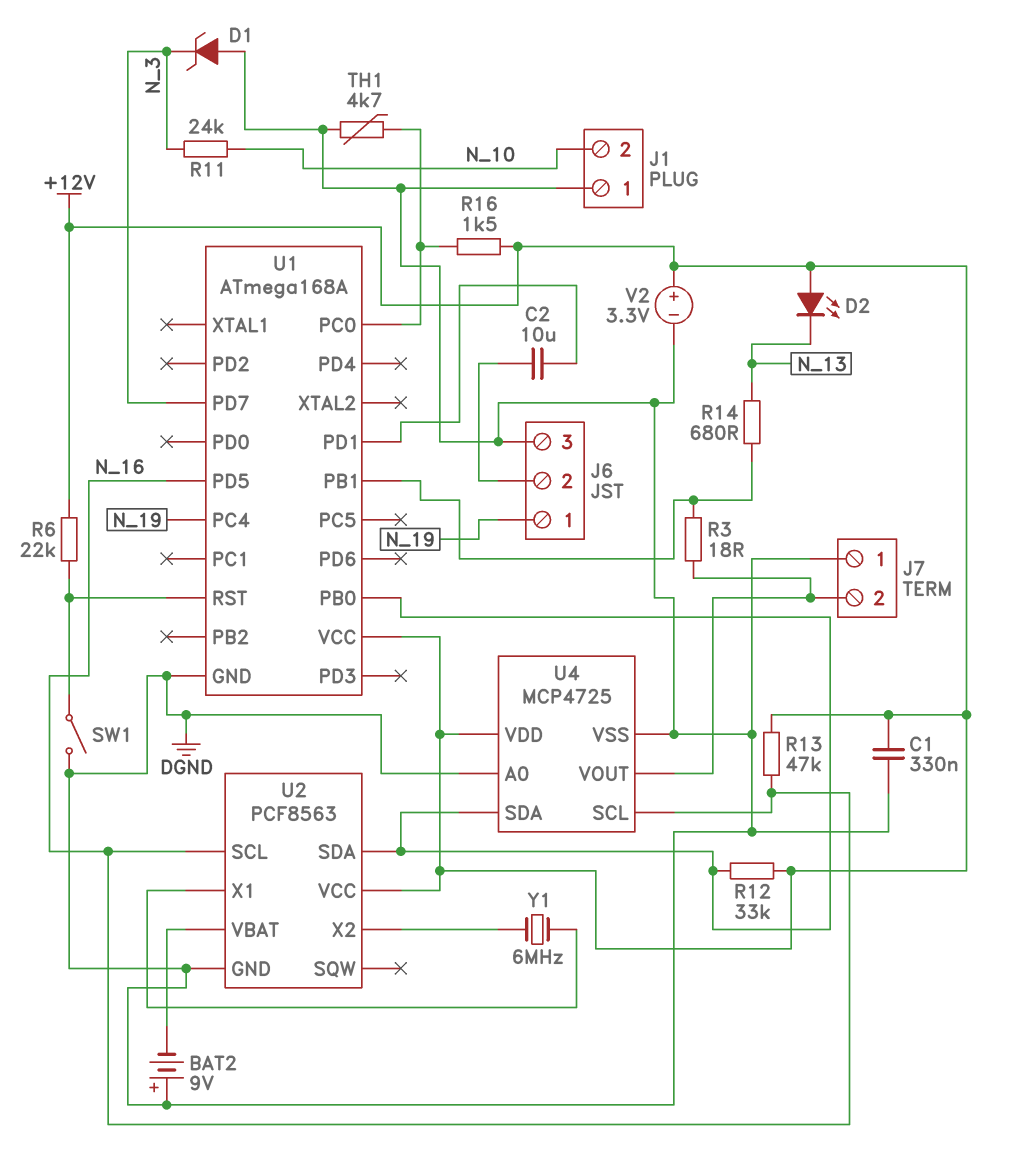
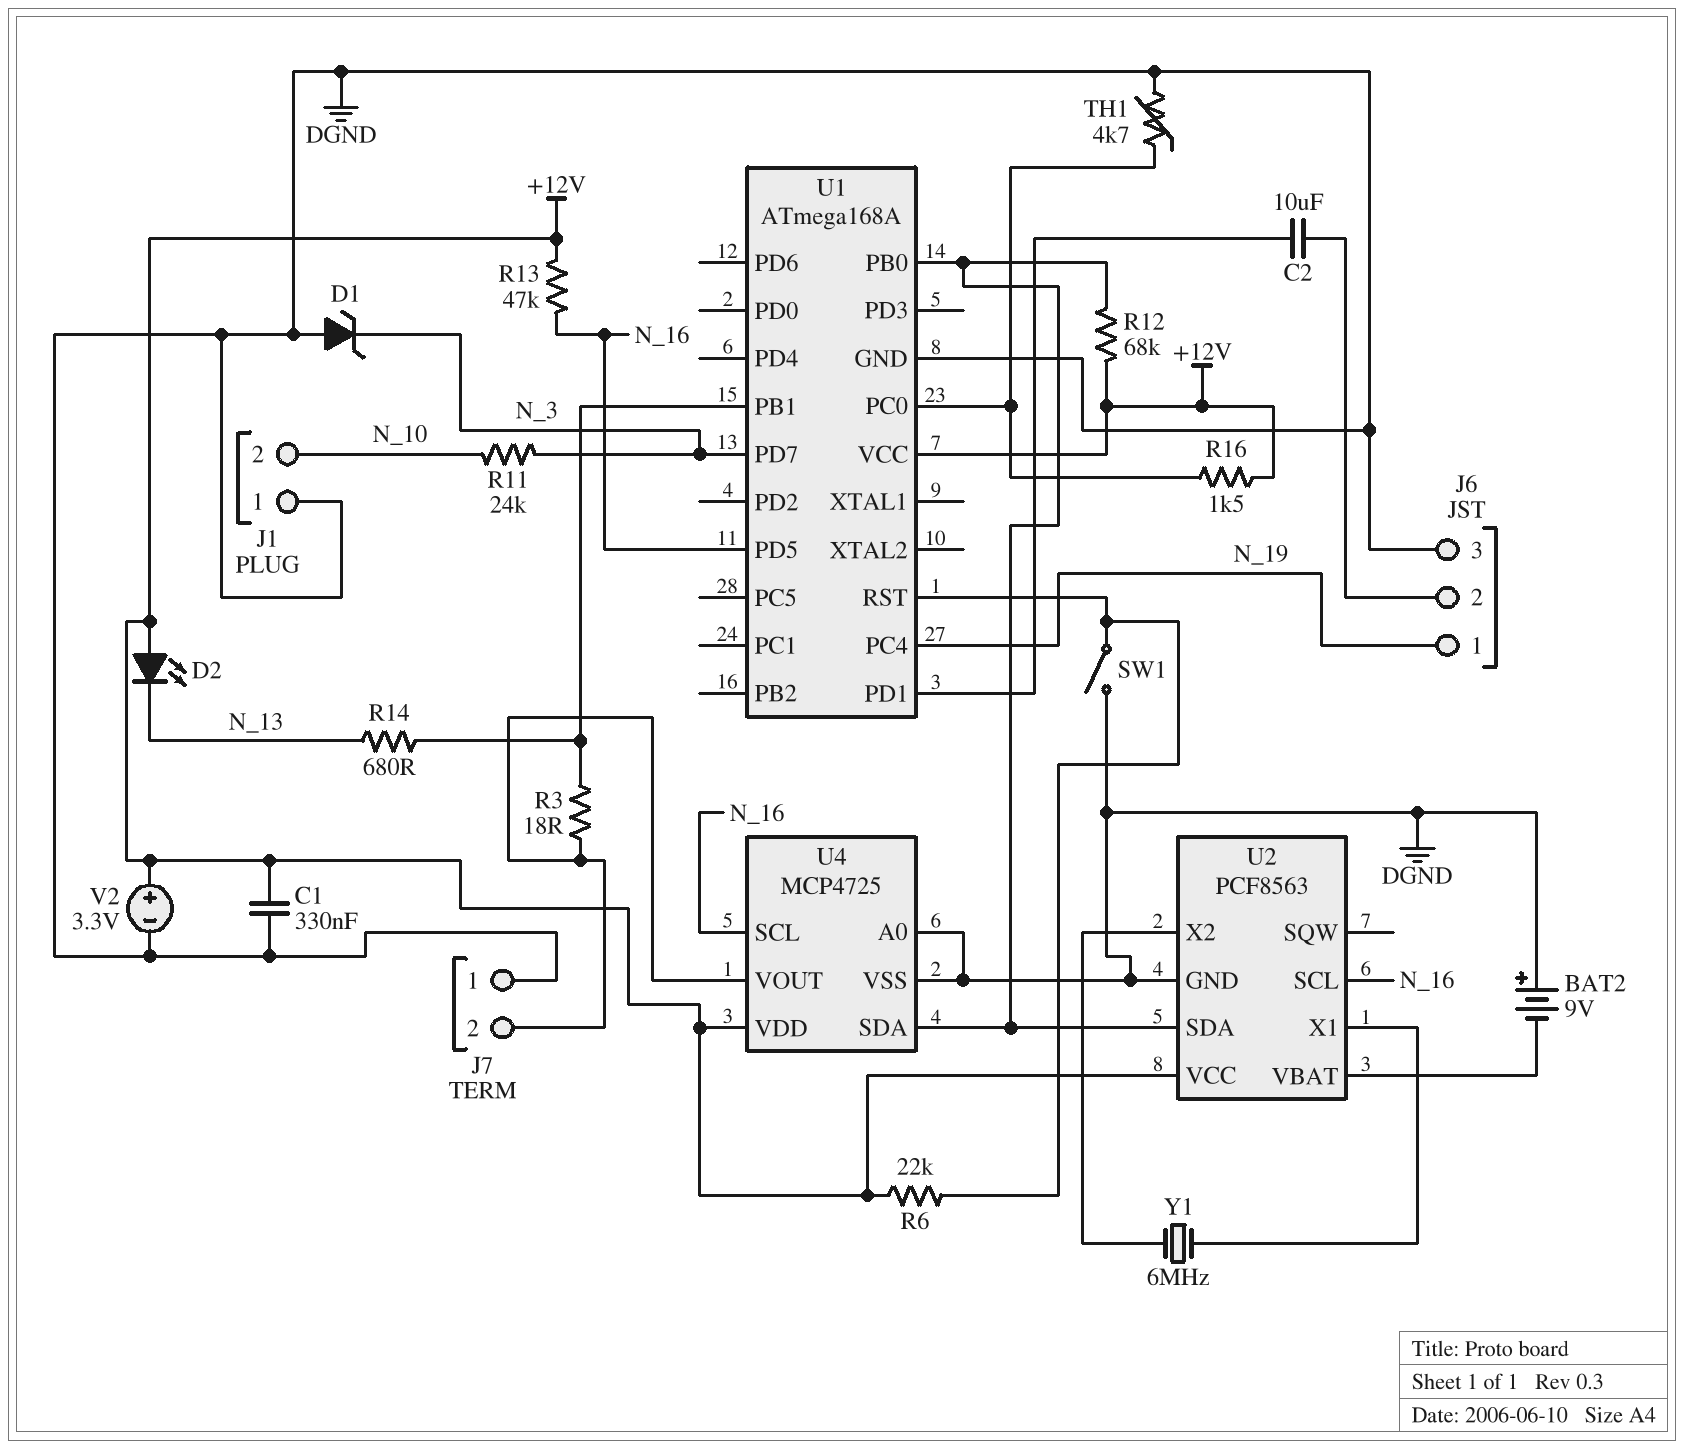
R12: 33k (+12V, U1/PB0) -> 68k (+12V, U1/PB0)

